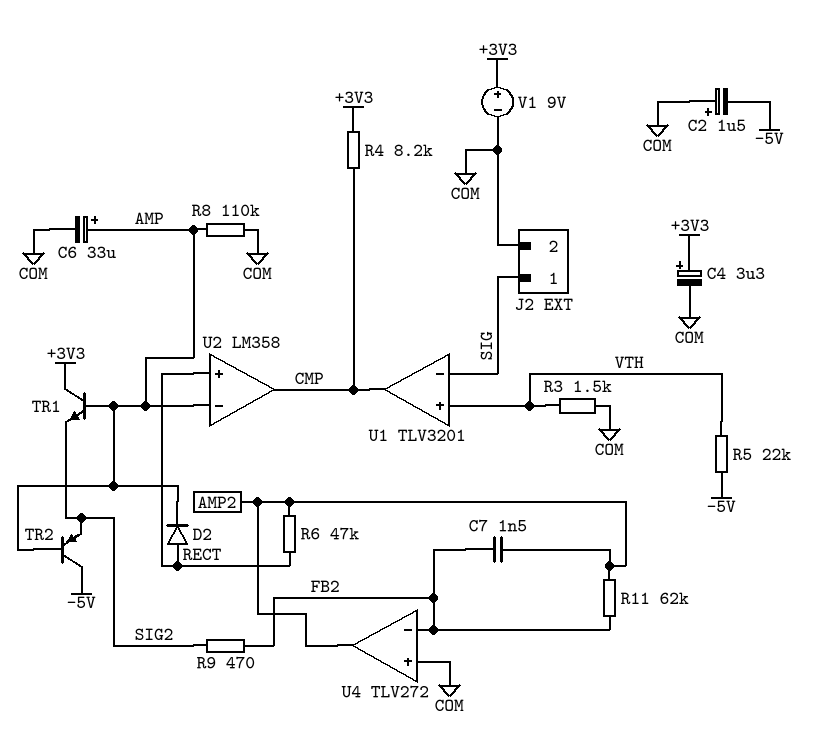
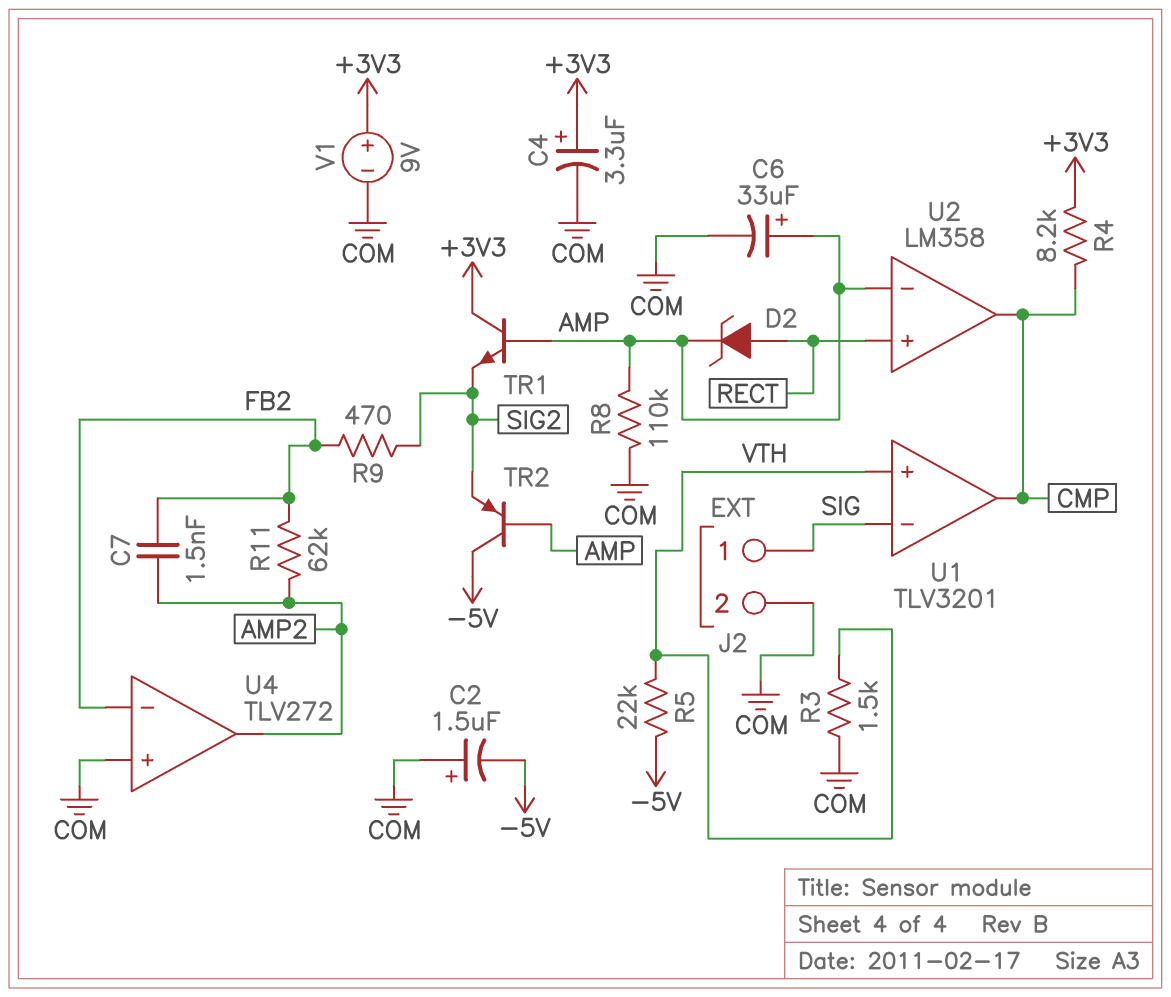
D2: diode (A RECT, K AMP) -> zener (A RECT, K AMP)
R6: 47k (AMP2, RECT) -> none

